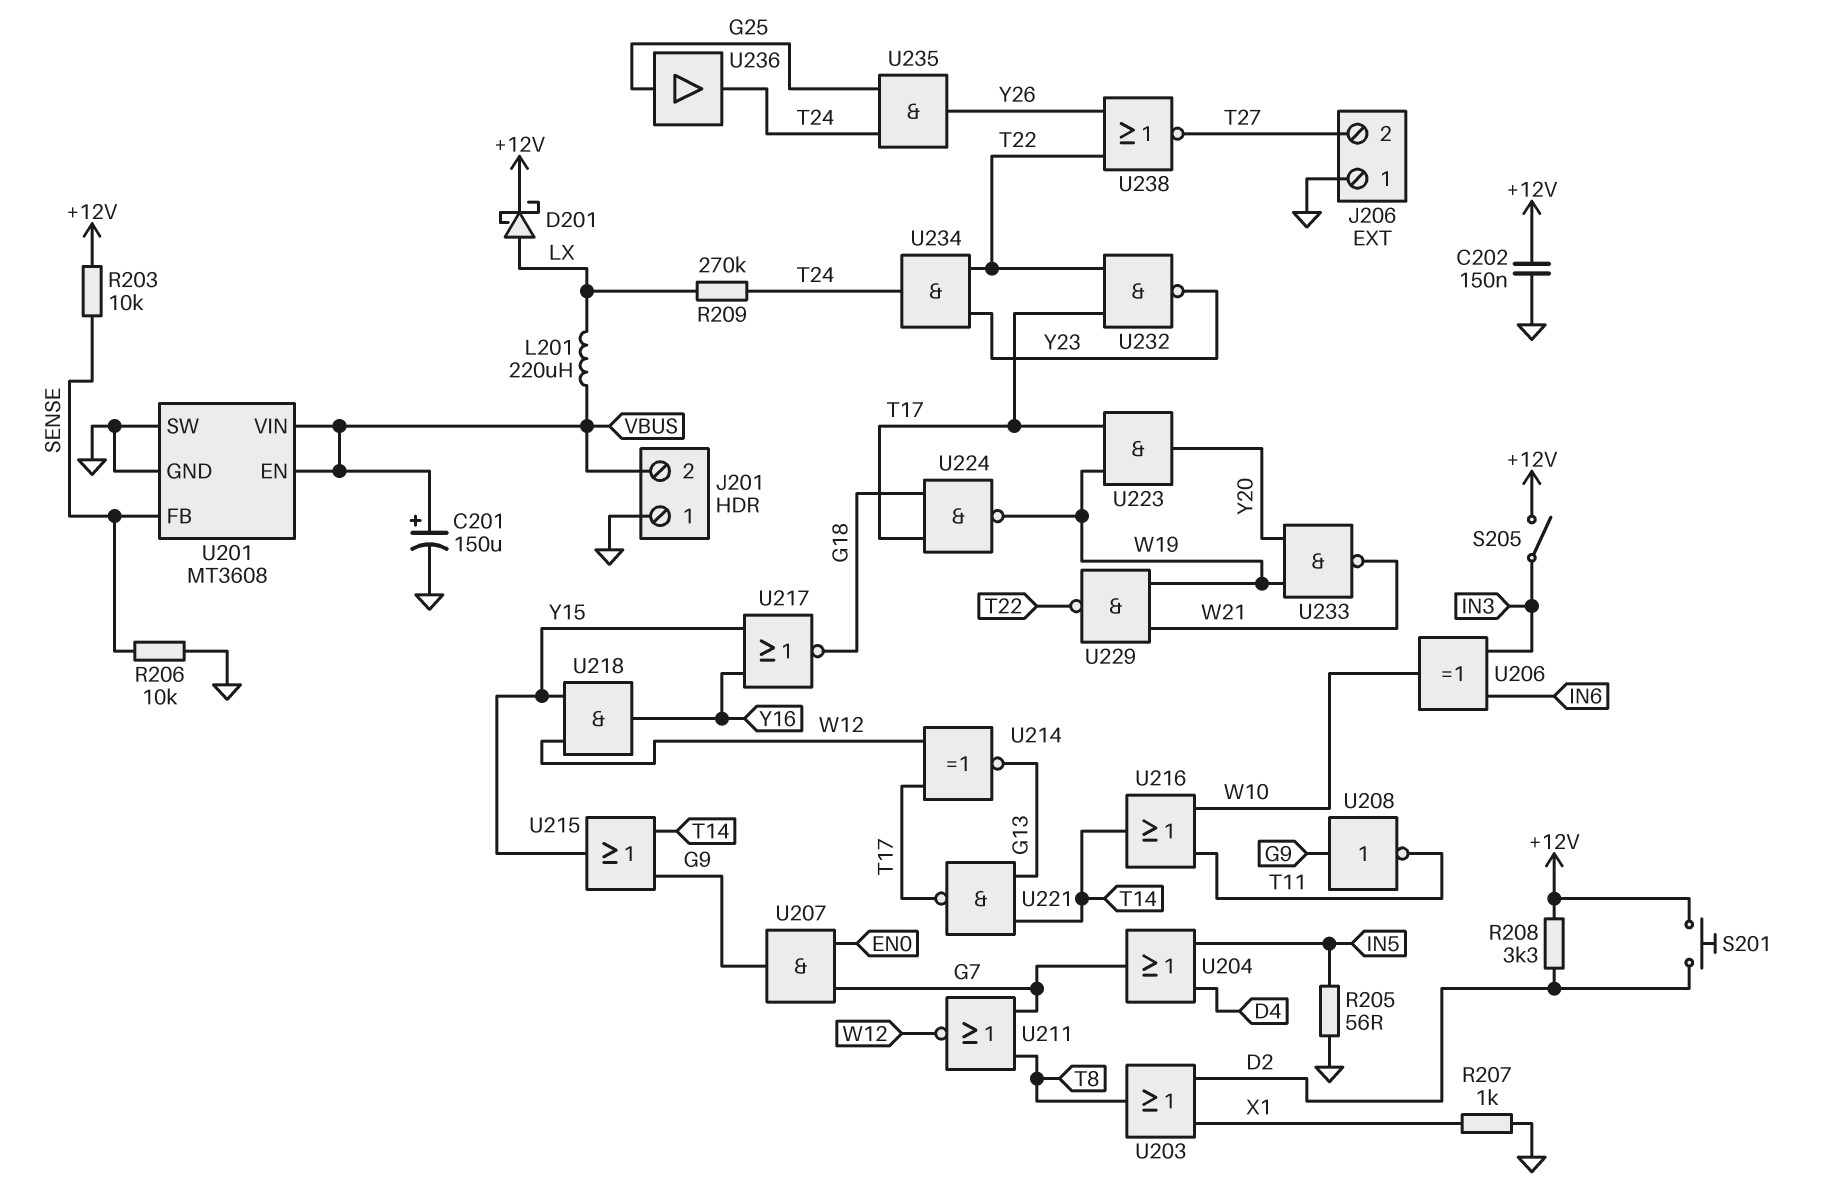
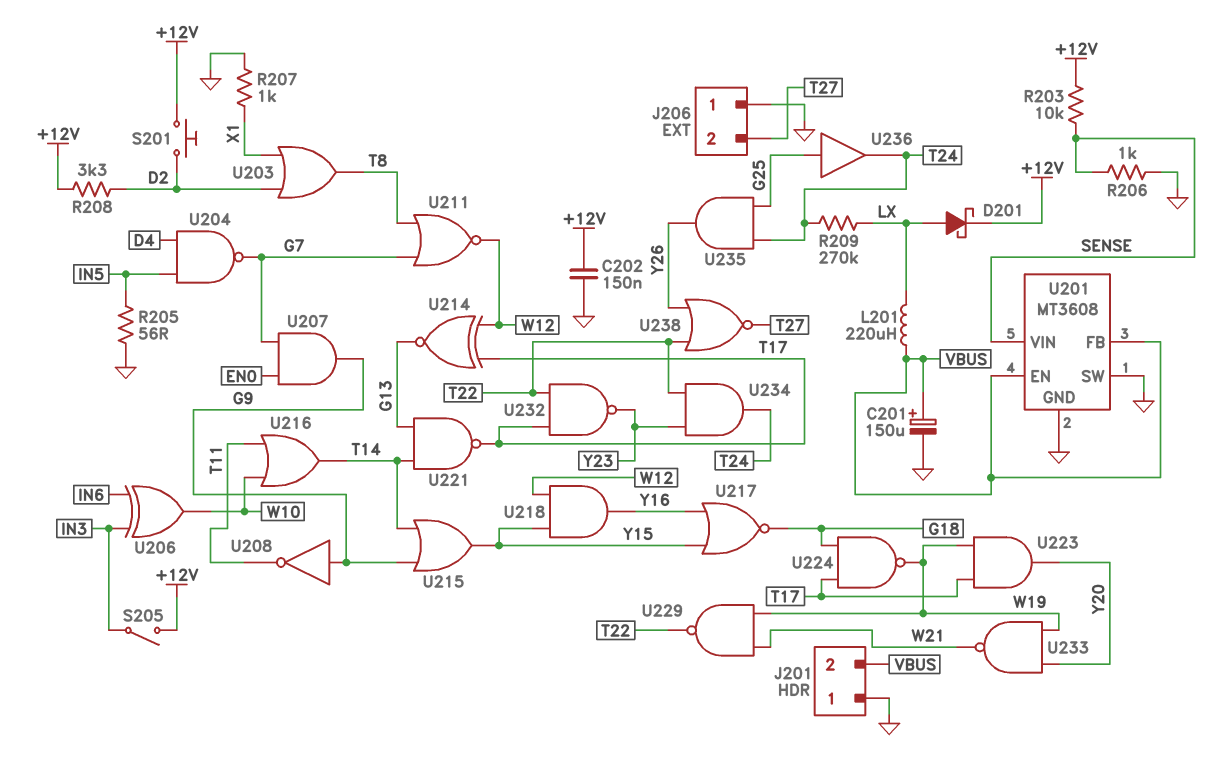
R206: 10k (GND, SENSE) -> 1k (GND, SENSE)
U201 pin FB: SENSE -> VBUS
U201 pin VIN: VBUS -> SENSE
U204: OR (in D4, in IN5, out G7) -> NAND (in D4, in IN5, out G7)

